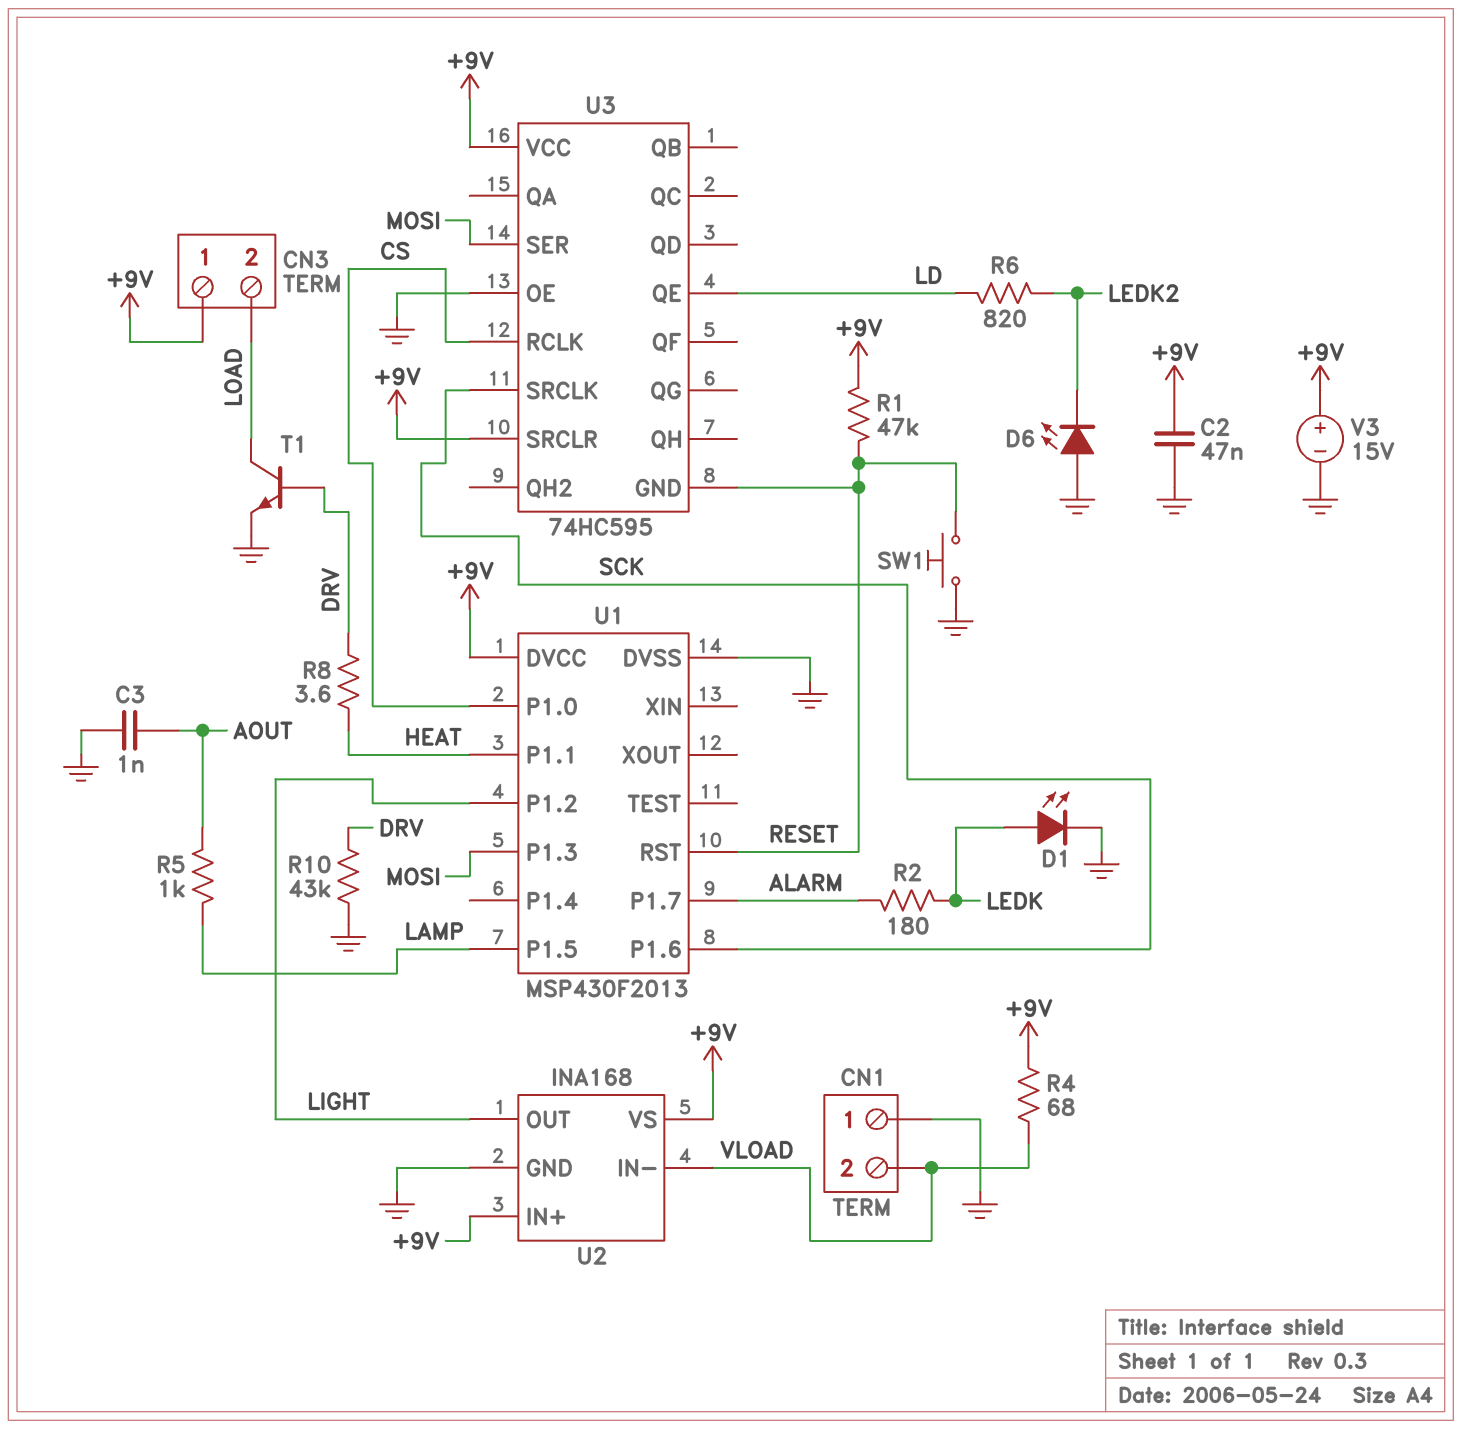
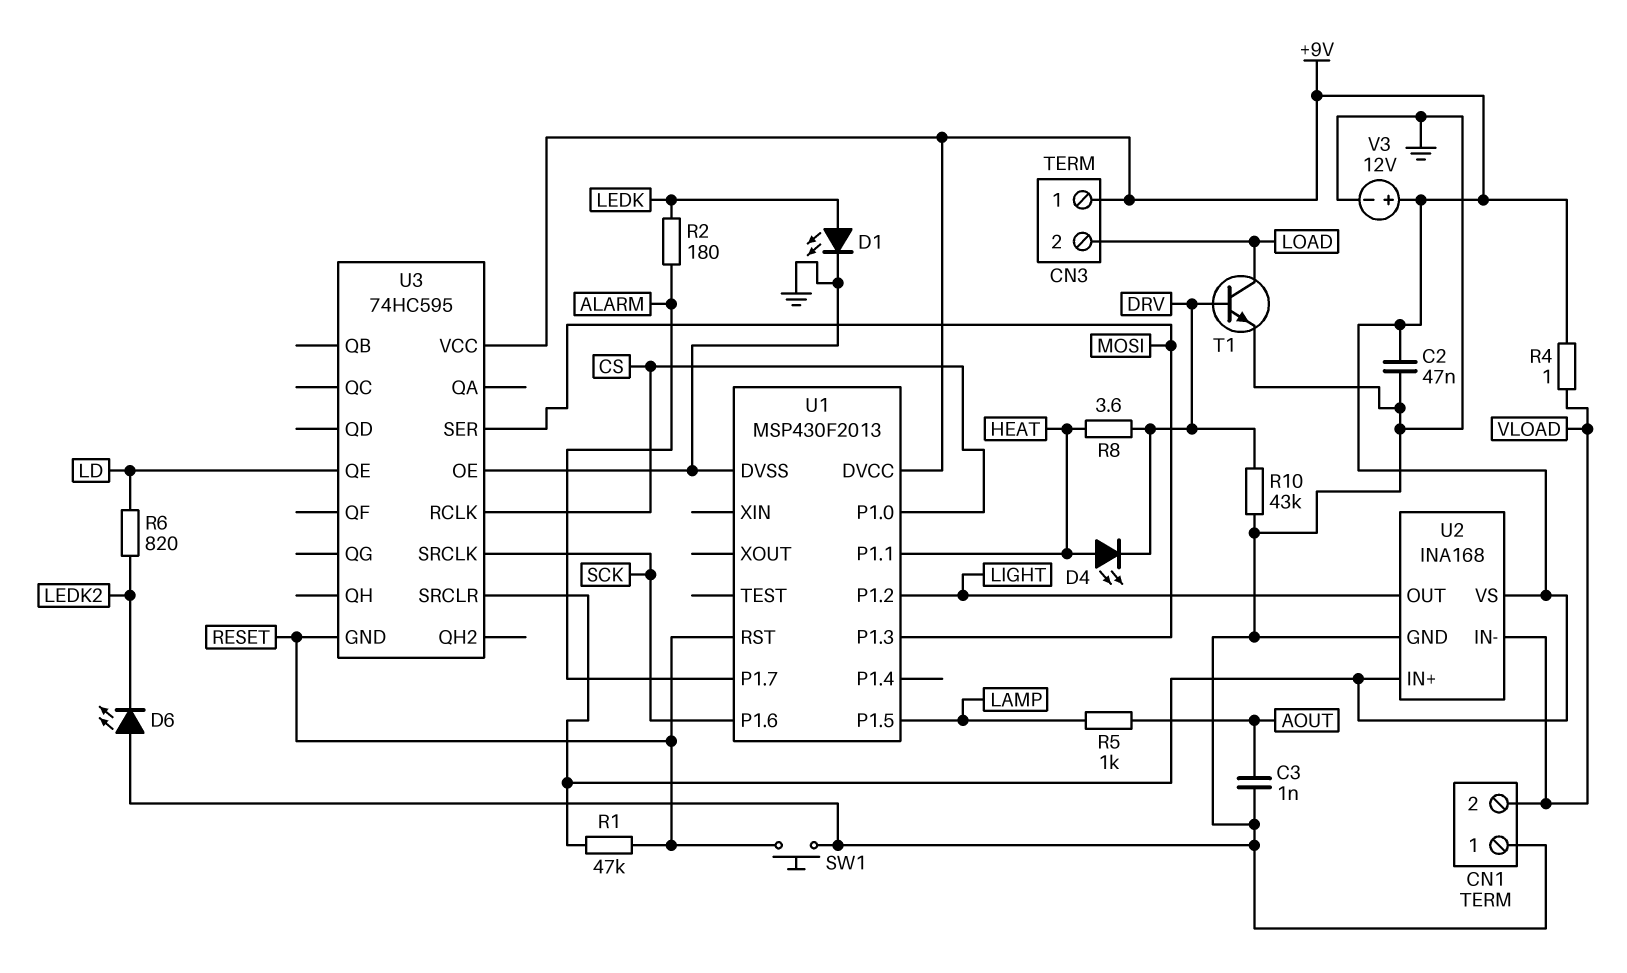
D4: none -> LED (A HEAT, K DRV)
R4: 68 (+9V, VLOAD) -> 1 (+9V, VLOAD)
V3: 15V (plus +9V, minus GND) -> 12V (plus +9V, minus GND)

